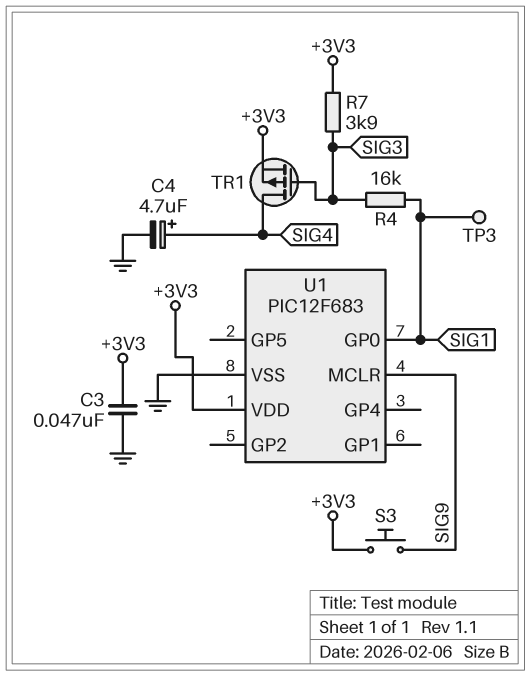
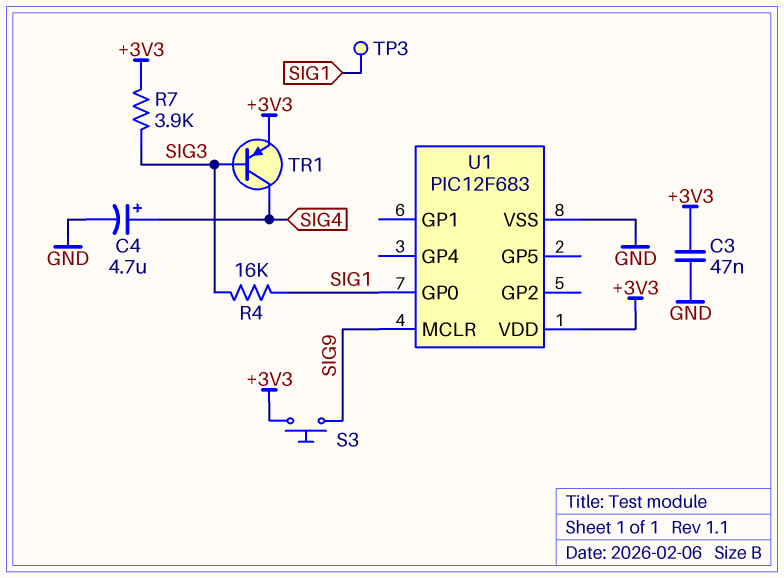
TR1: PMOS (G SIG3, D SIG4, S +3V3) -> PNP (B SIG3, C SIG4, E +3V3)

